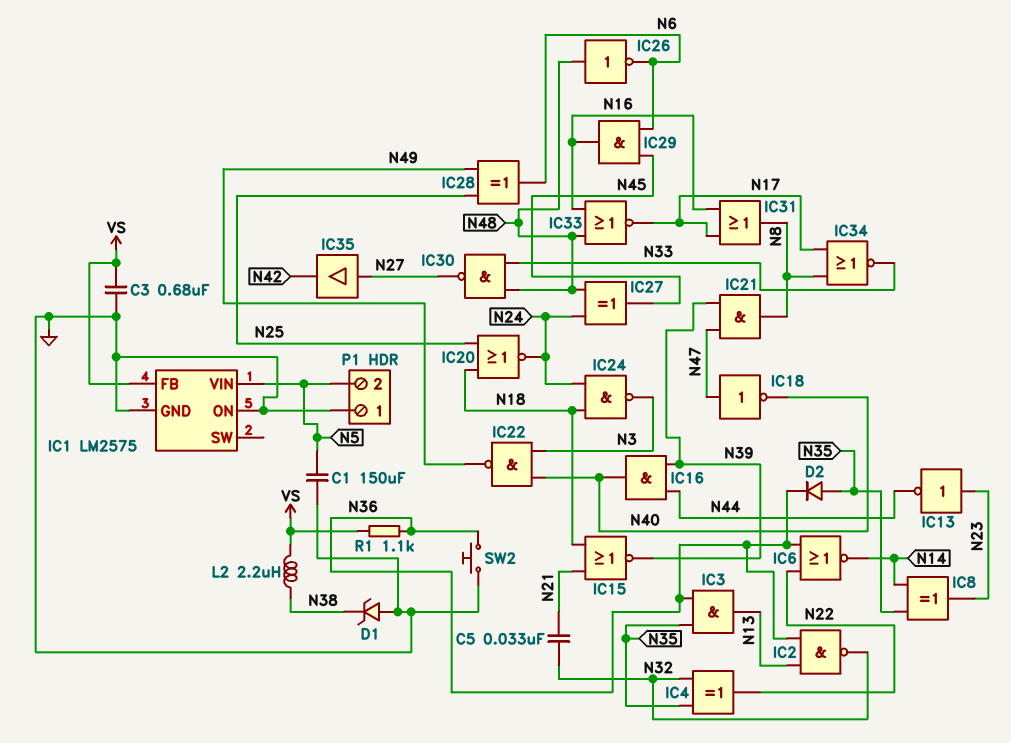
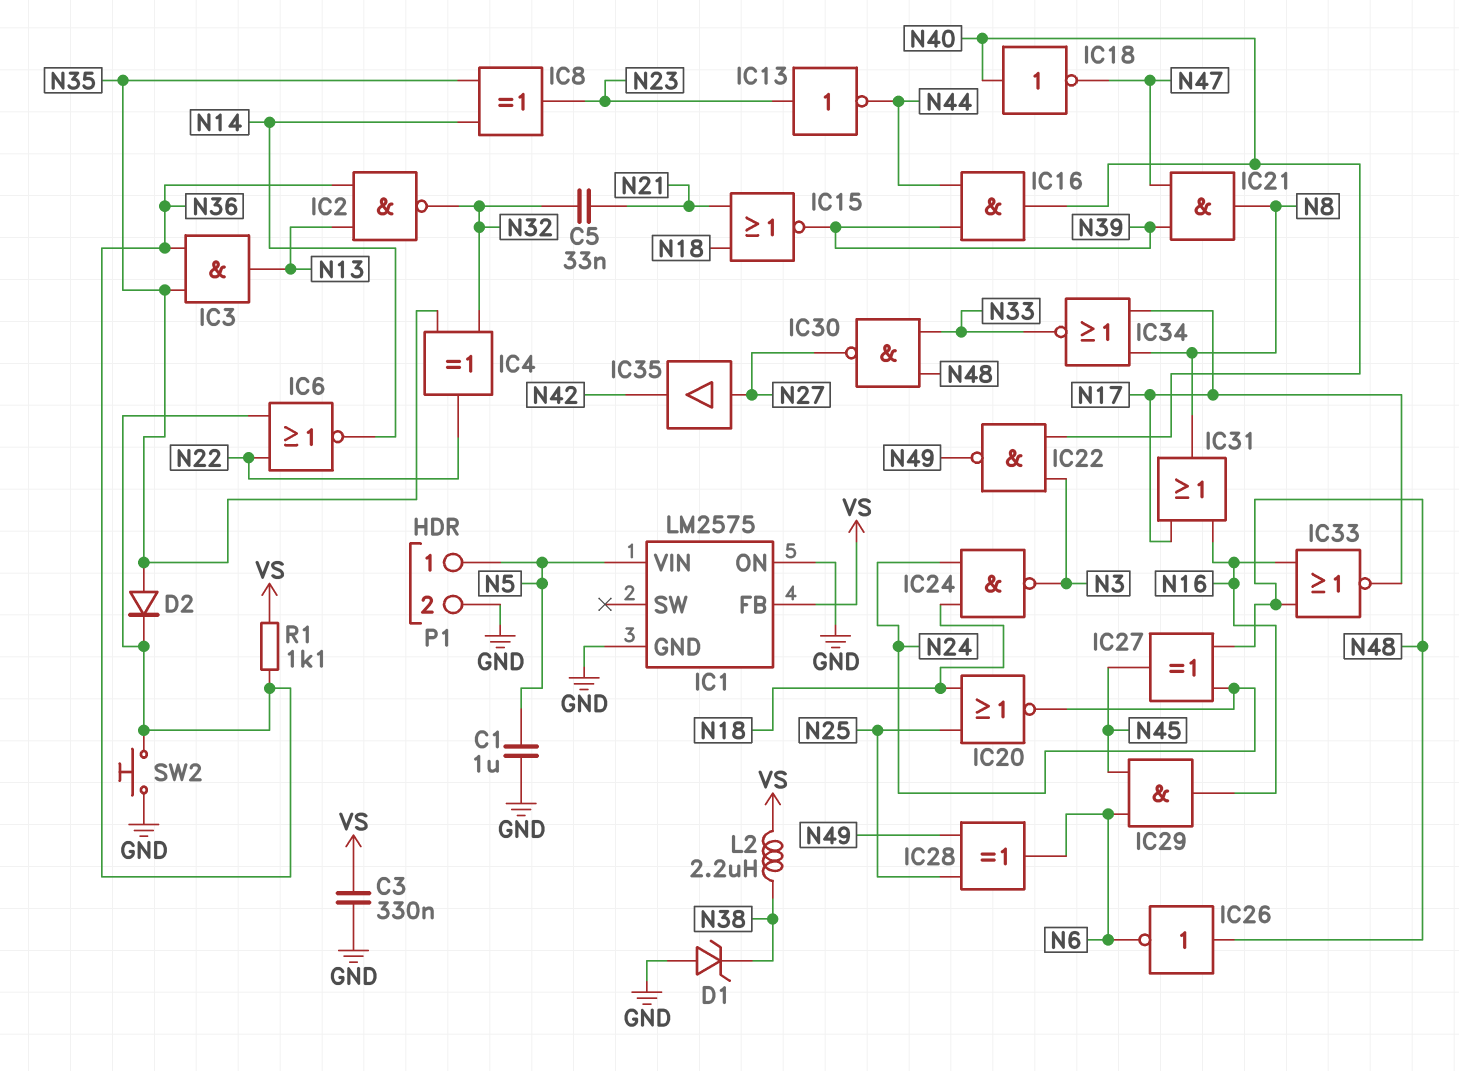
C1: 150uF (GND, N5) -> 1uF (GND, N5)
C3: 680nF (GND, VS) -> 330nF (GND, VS)
IC18: NOT (in N47, out N40) -> NOT (in N40, out N47)
P1 pin 1: GND -> N5
P1 pin 2: N5 -> GND

